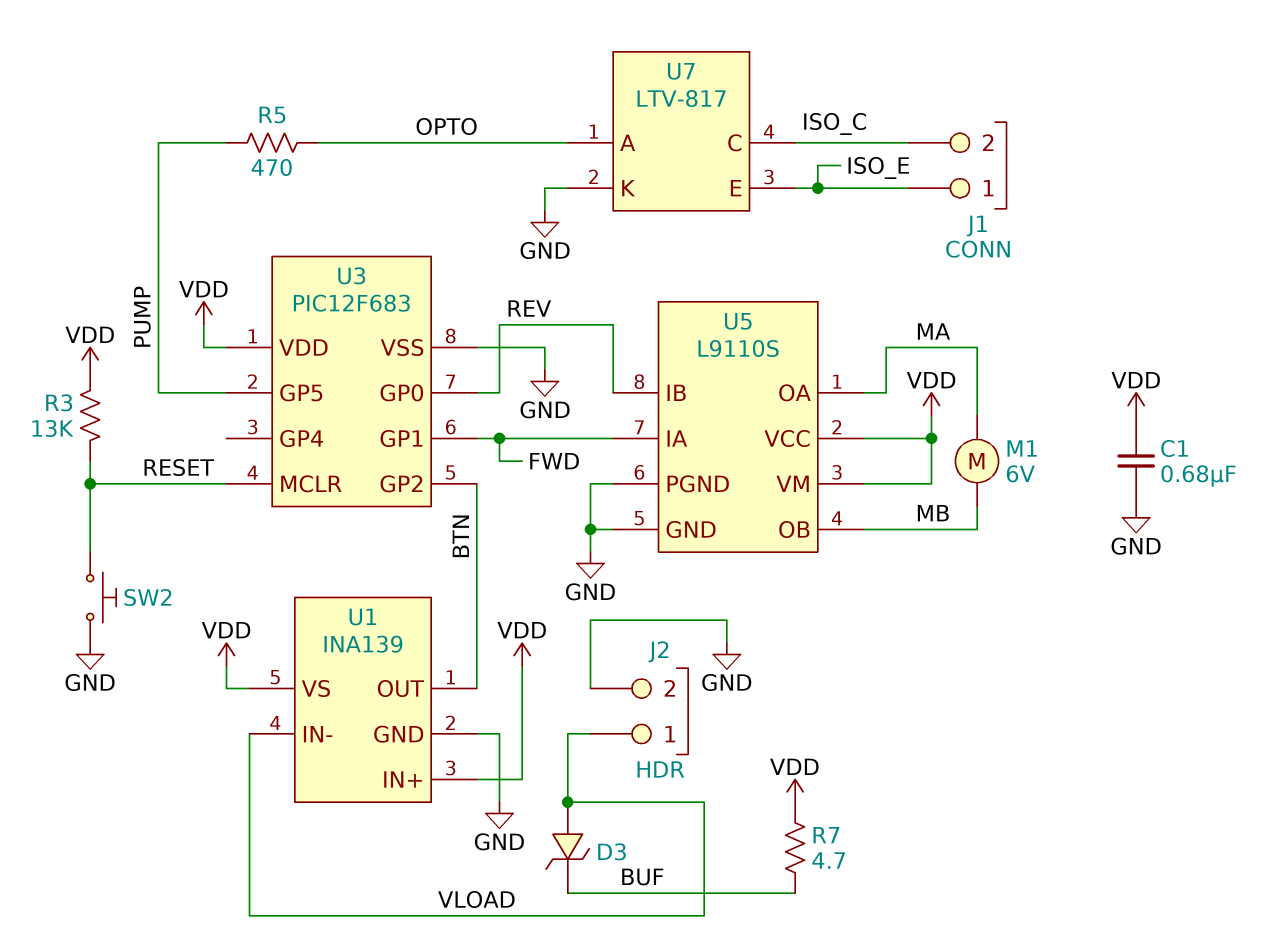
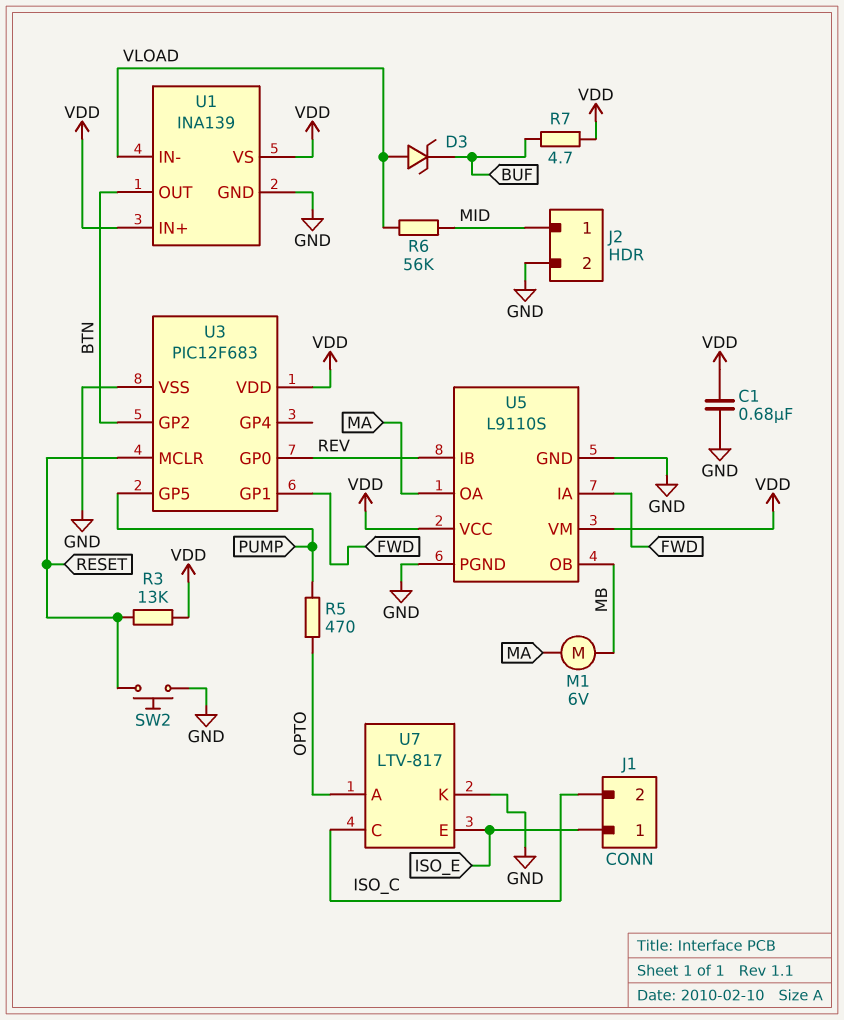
J2 pin 1: VLOAD -> MID
R6: none -> 56k (MID, VLOAD)

